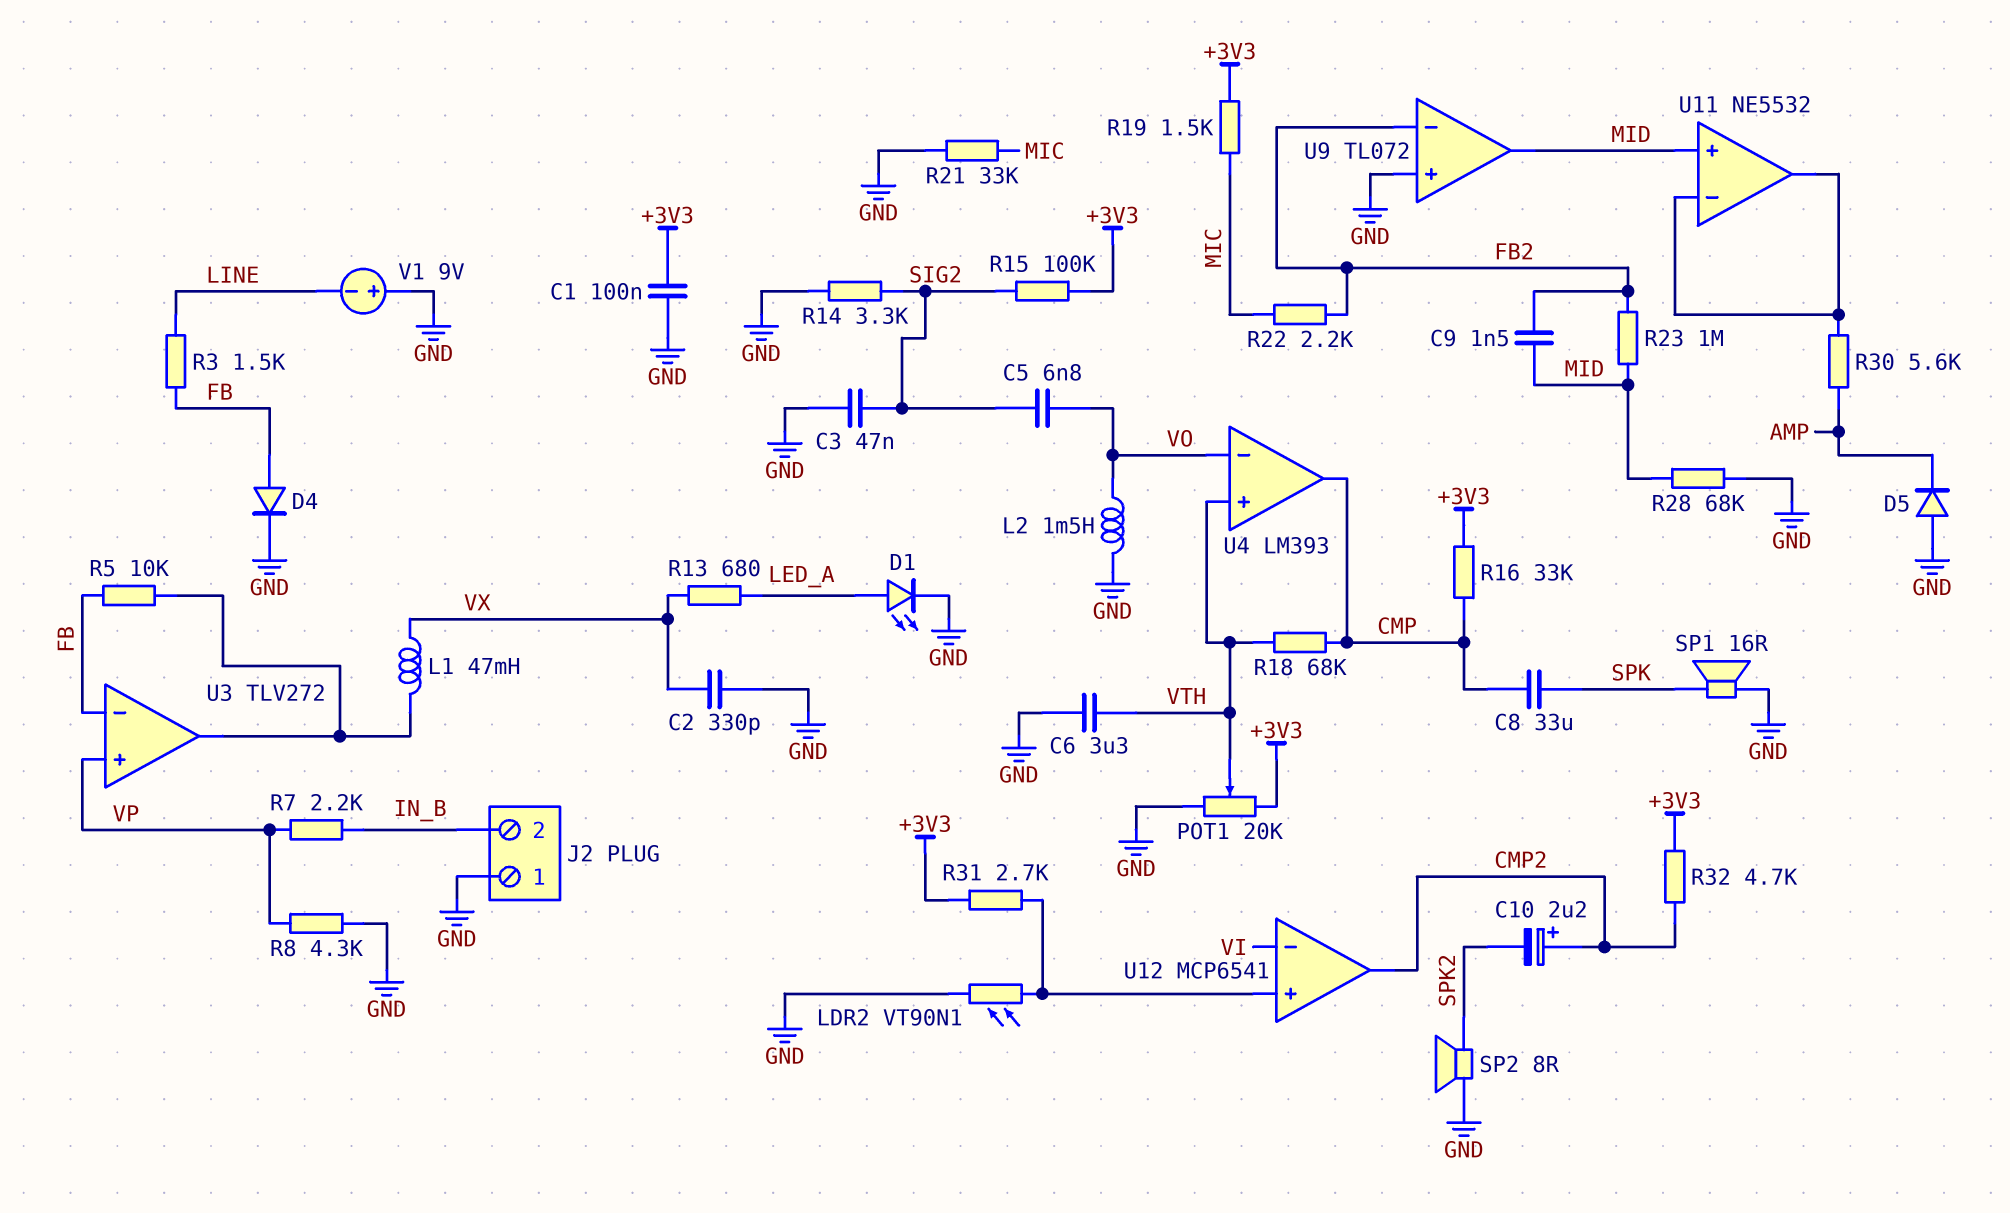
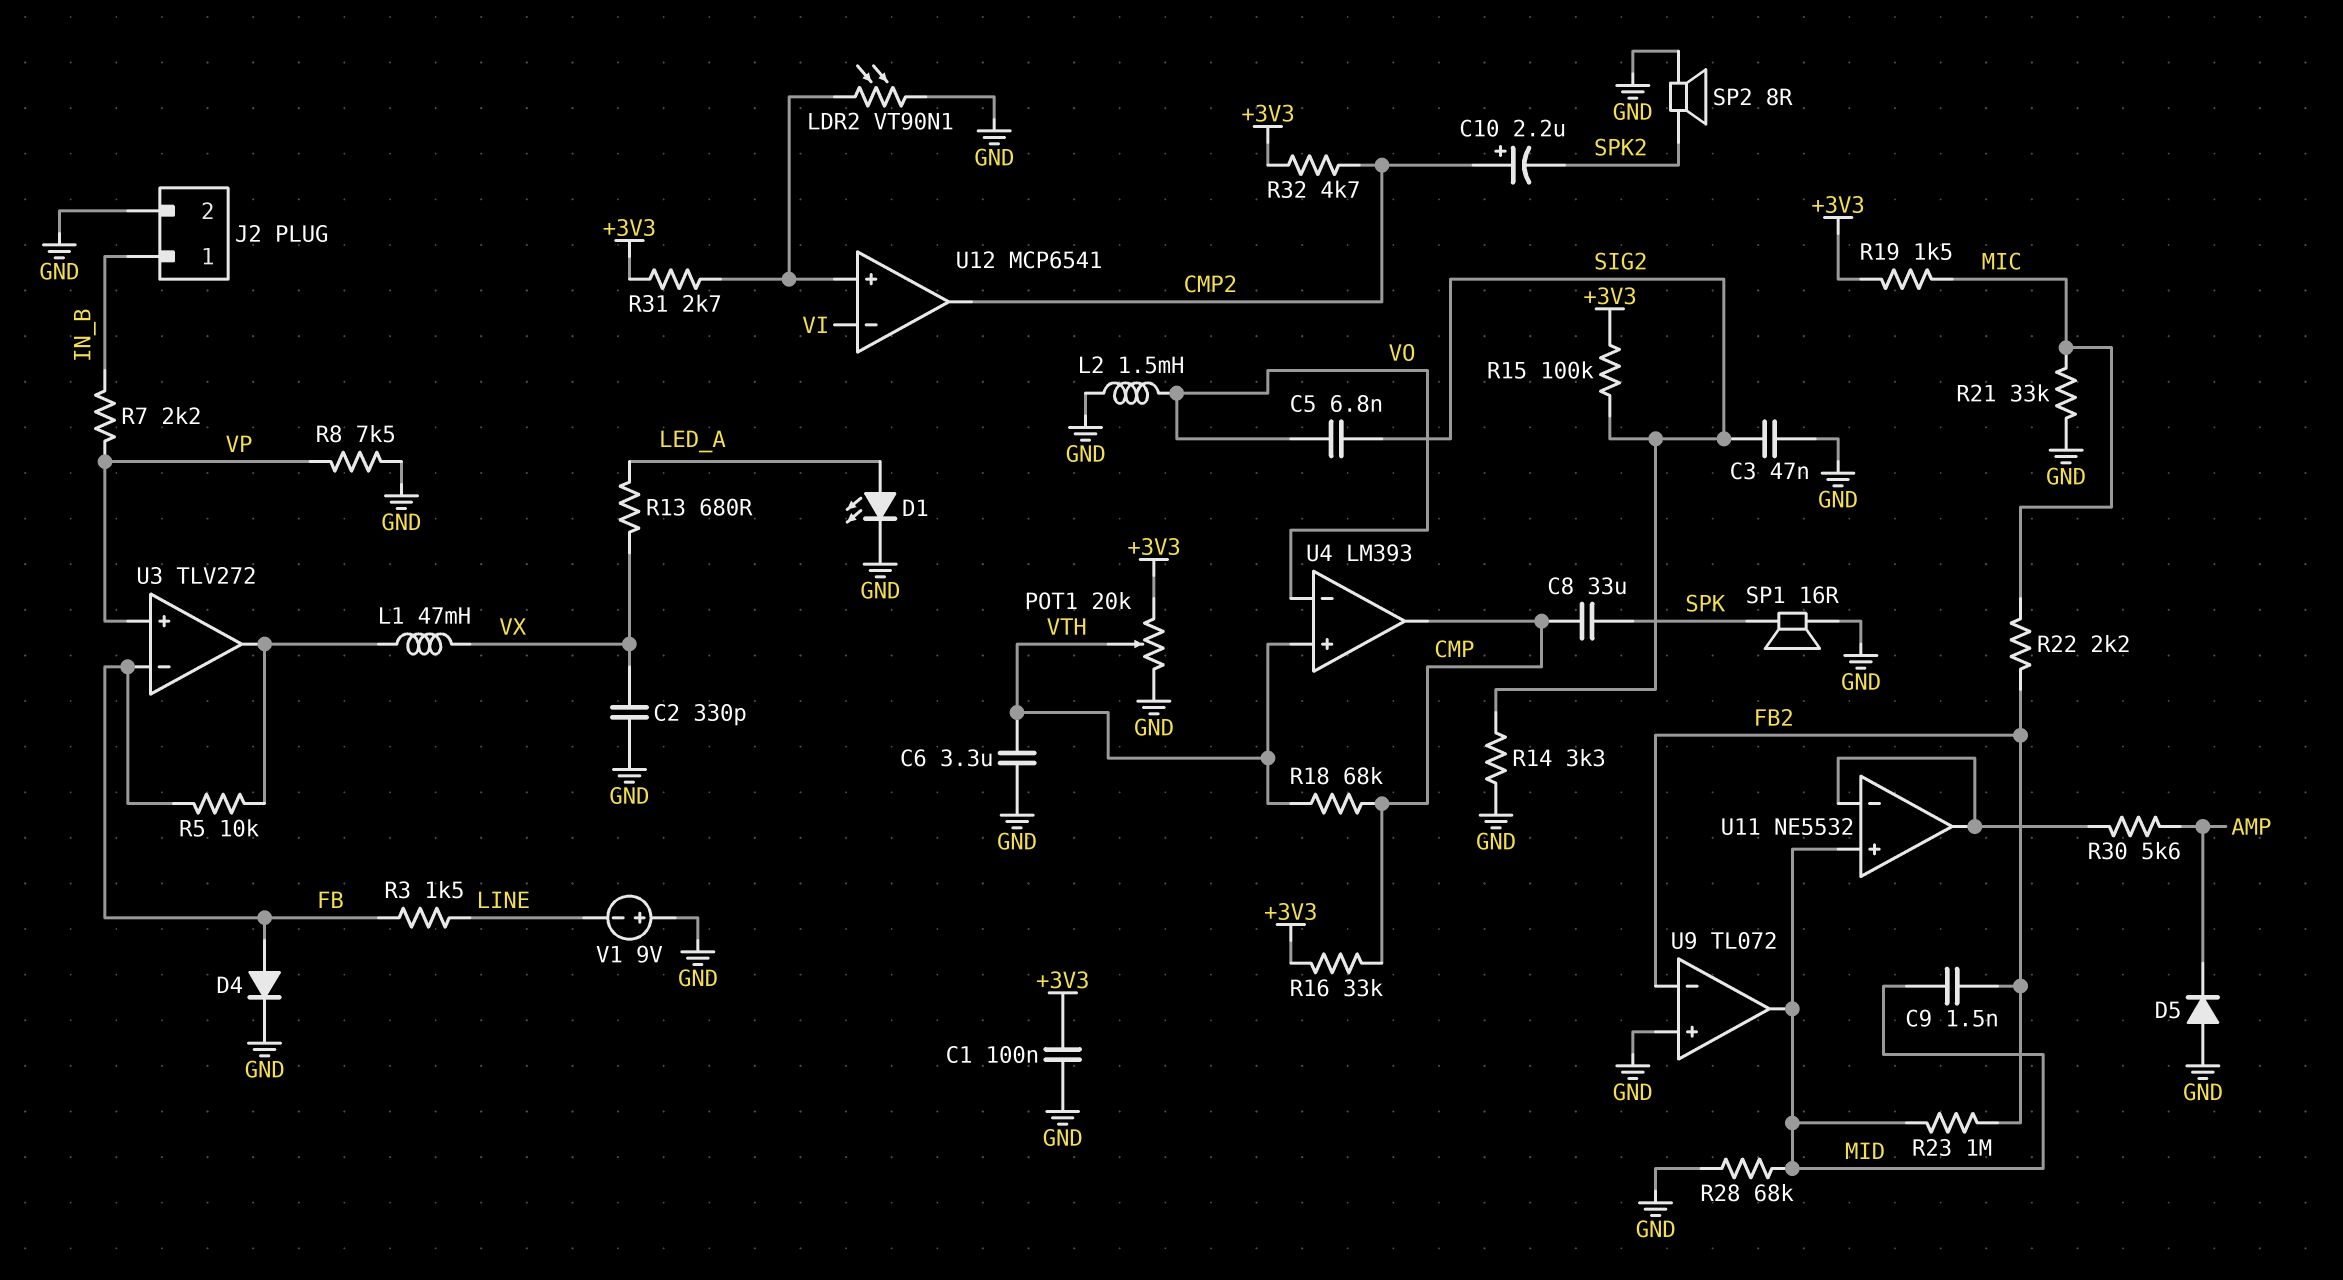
J2 pin 1: GND -> IN_B
J2 pin 2: IN_B -> GND
R8: 4.3k (GND, VP) -> 7.5k (GND, VP)

